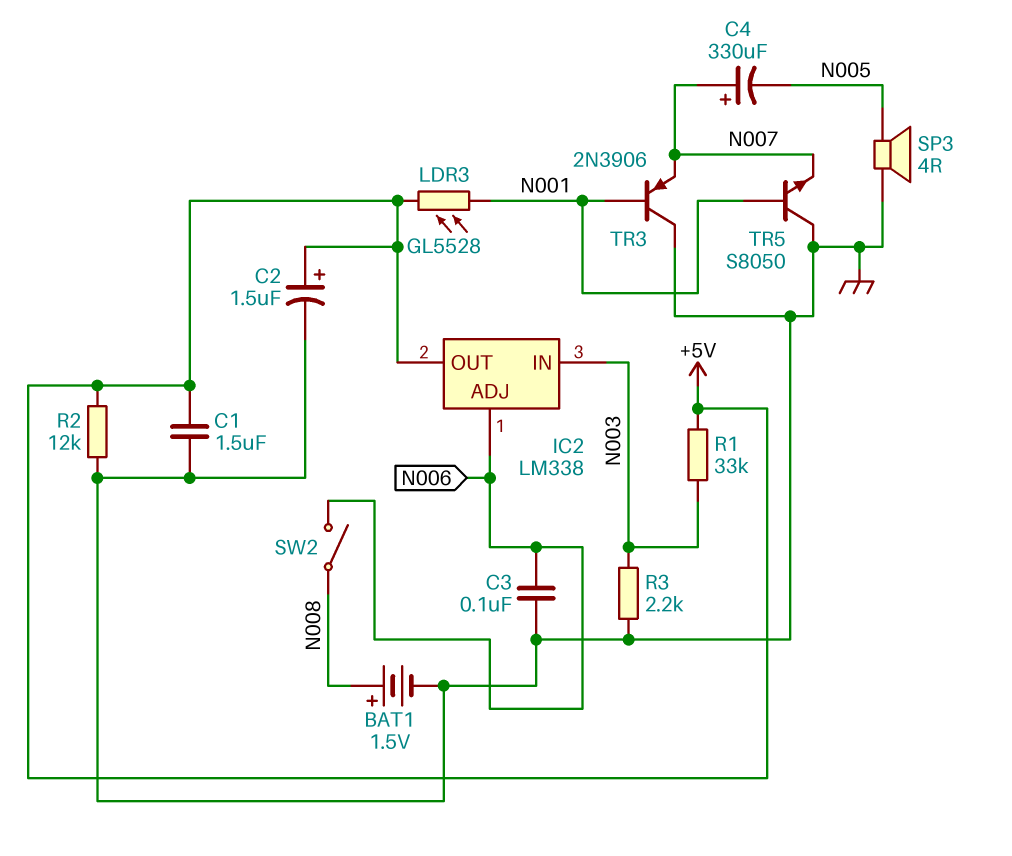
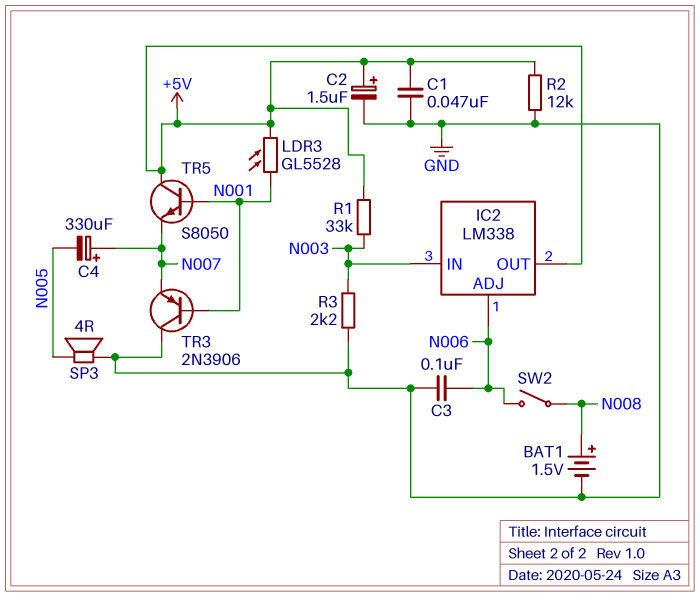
C1: 1.5uF (+5V, GND) -> 47nF (+5V, GND)
TR5: NPN S8050 (B N001, C GND, E N007) -> NPN S8050 (B N001, C +5V, E N007)

